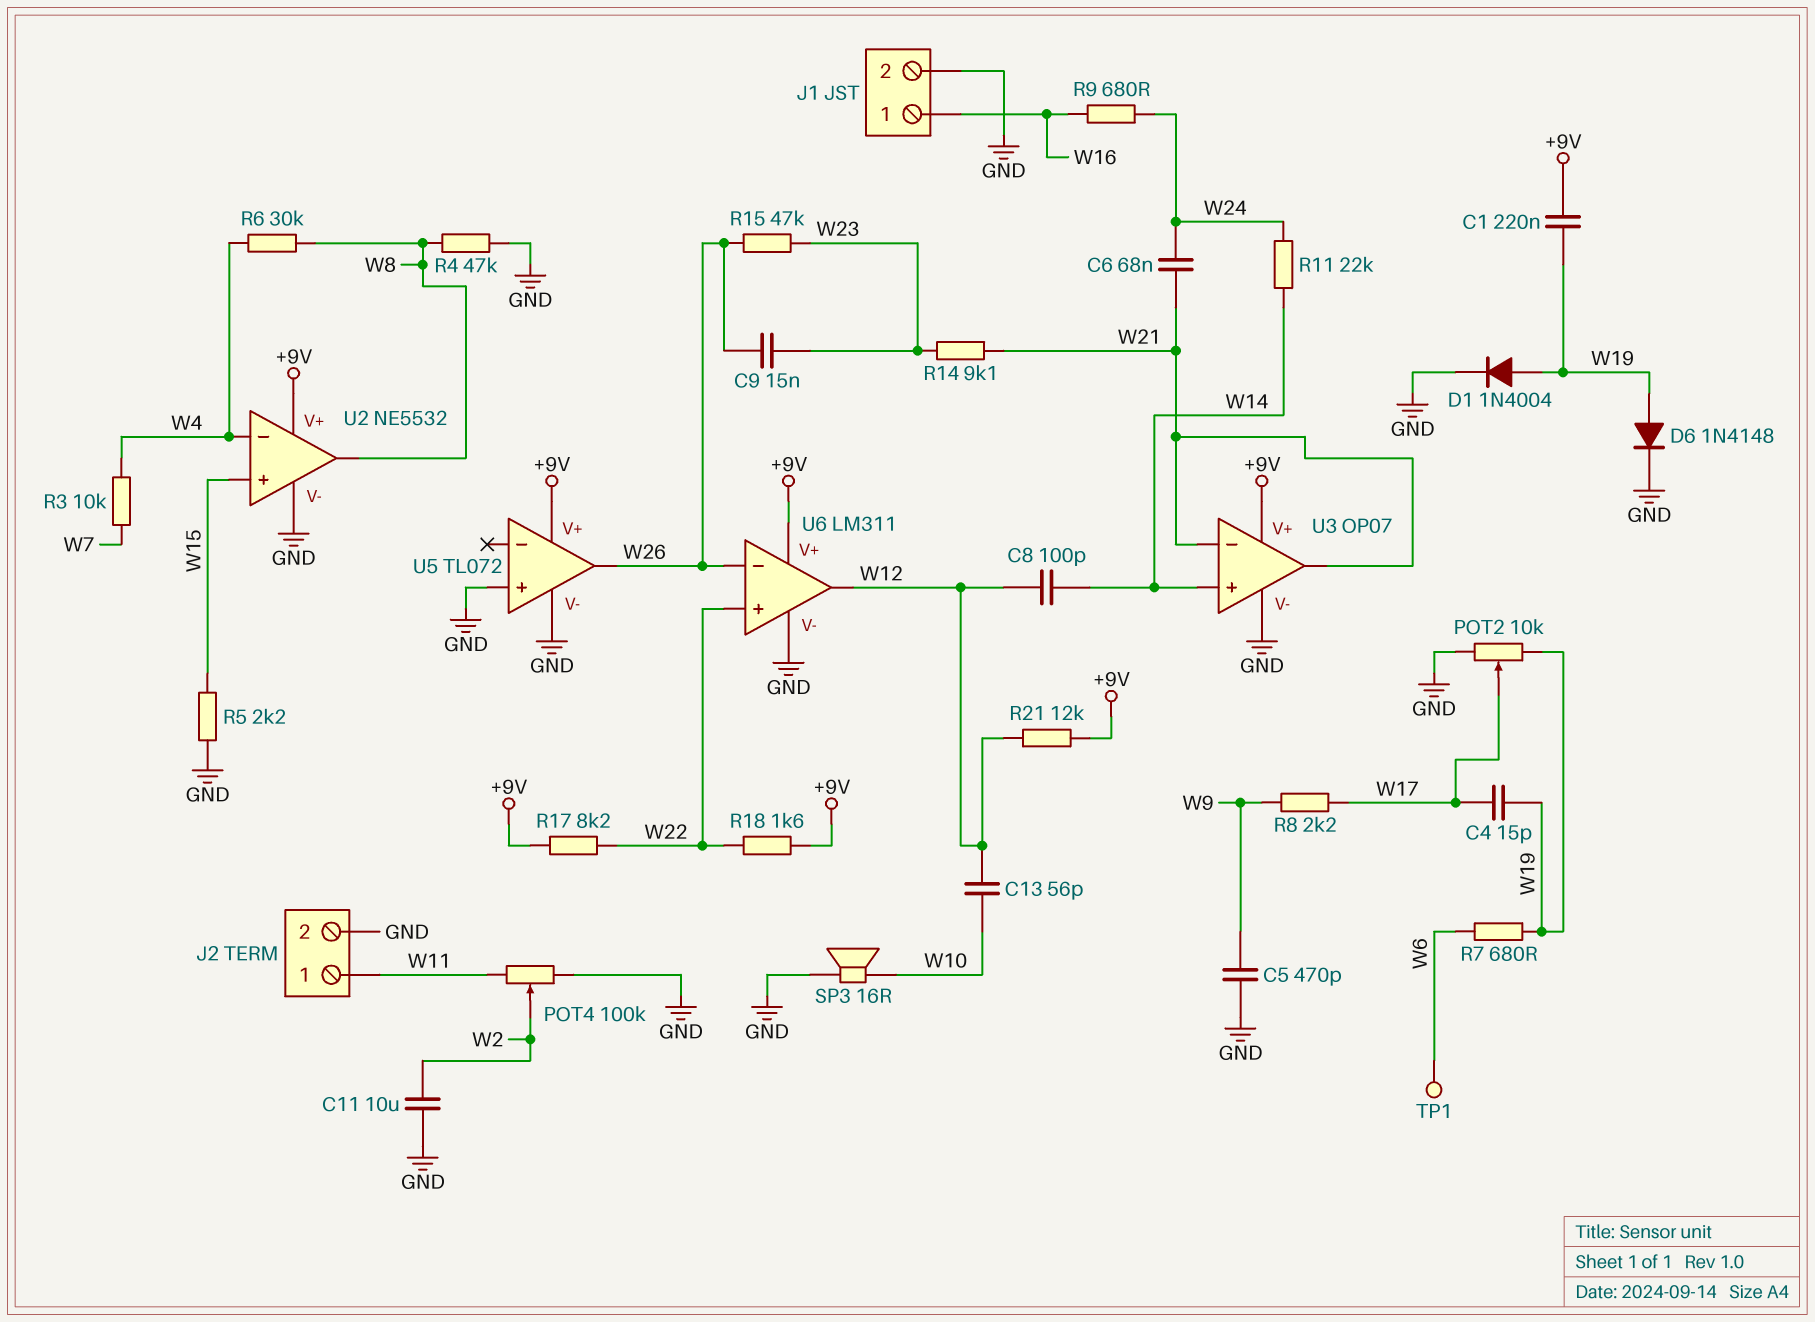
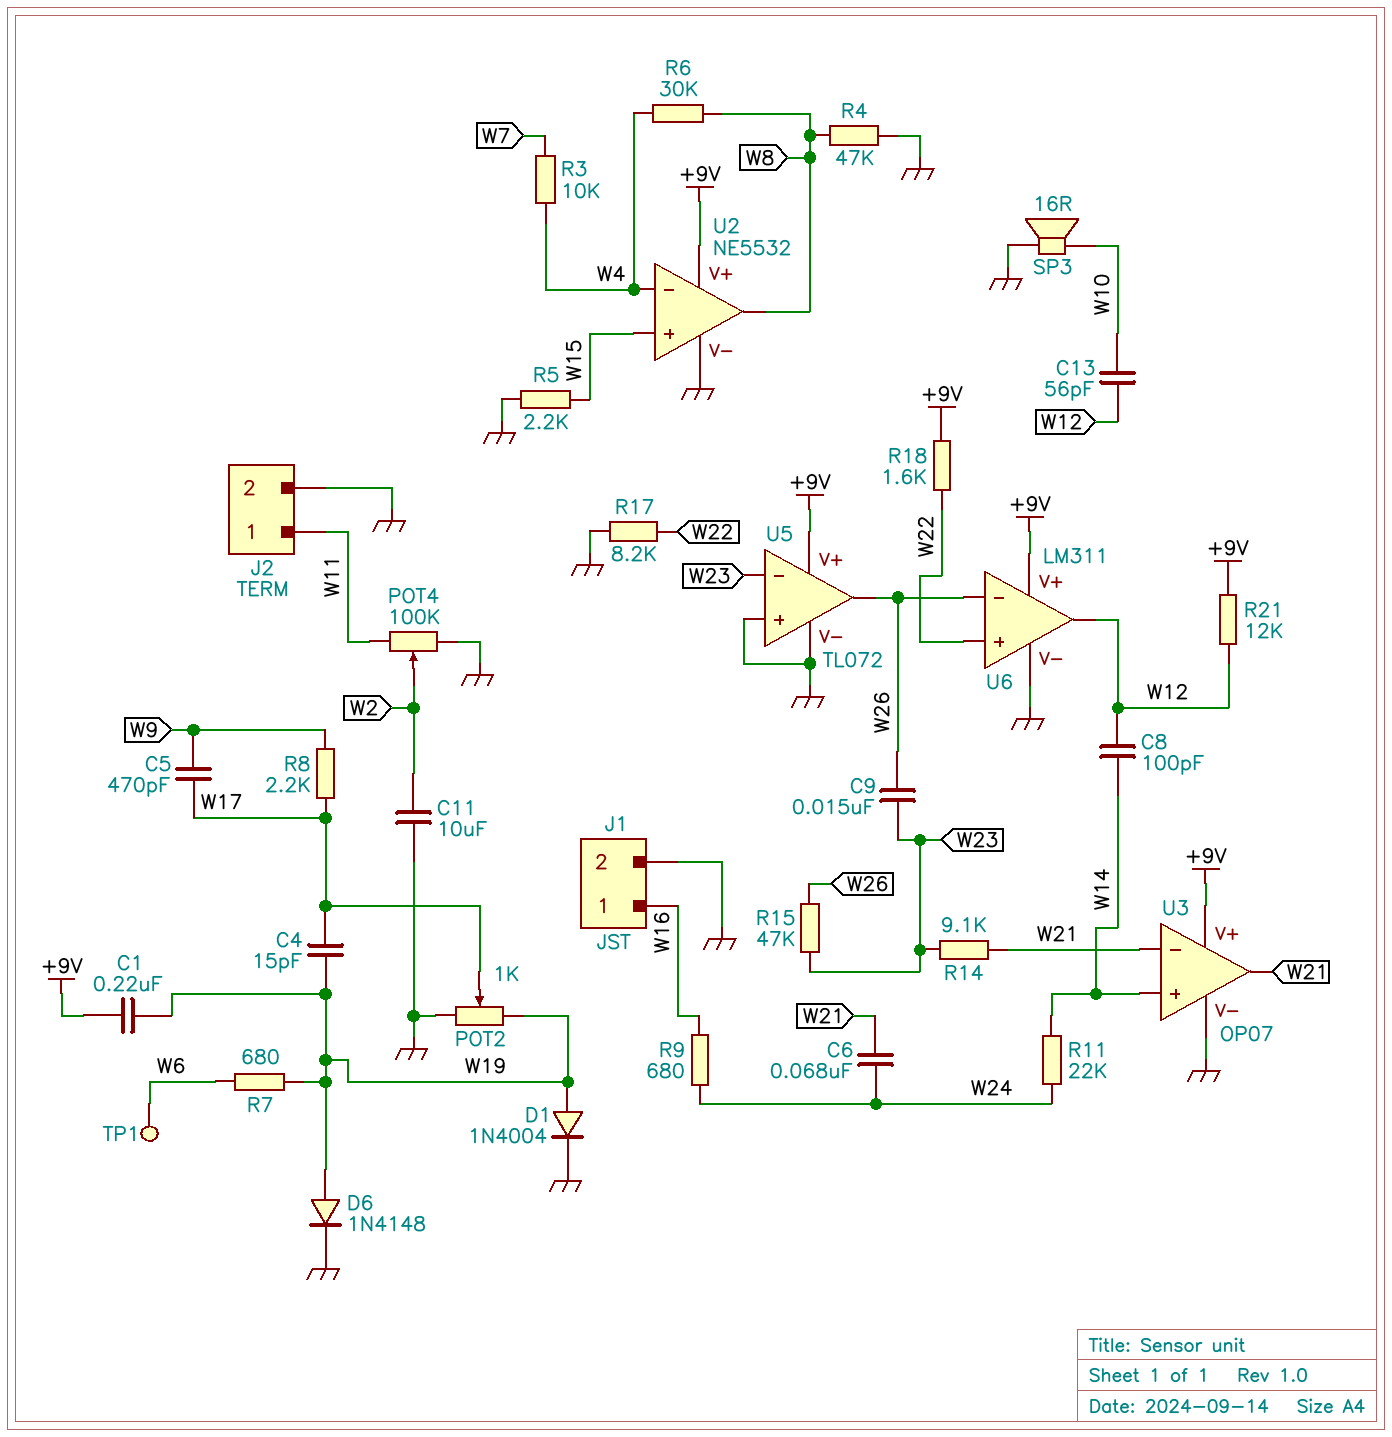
C5: 470pF (GND, W9) -> 470pF (W9, W17)
POT2: 10k (GND, W19, wiper W17) -> 1k (GND, W19, wiper W17)
R17: 8.2k (+9V, W22) -> 8.2k (GND, W22)
U5 pin in-: none -> W23

